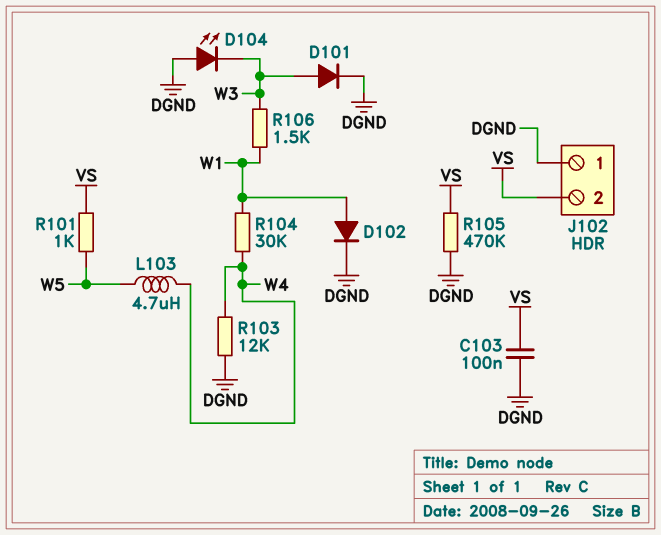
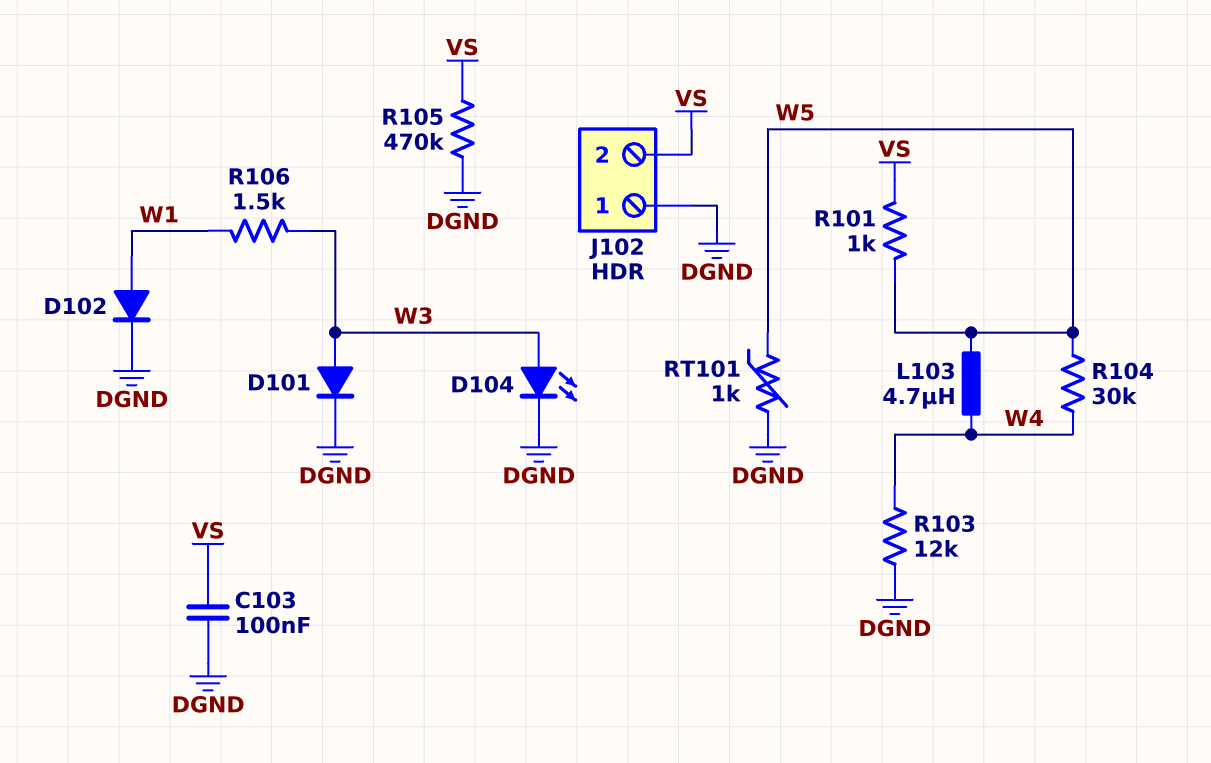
D104: LED (A DGND, K W3) -> LED (A W3, K DGND)
R104: 30k (W1, W4) -> 30k (W4, W5)
RT101: none -> 1k (DGND, W5)

